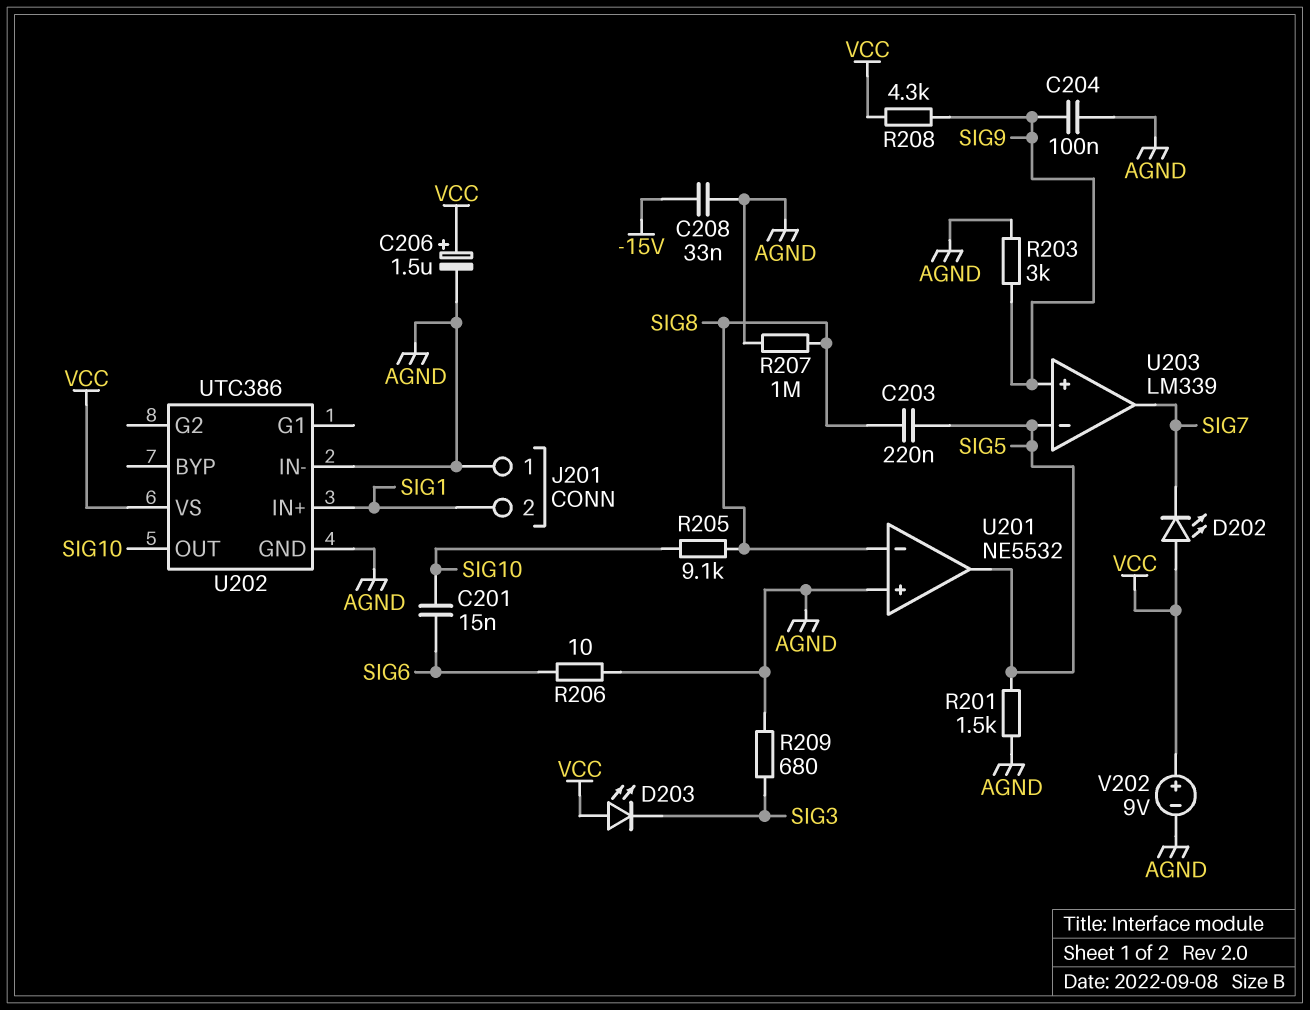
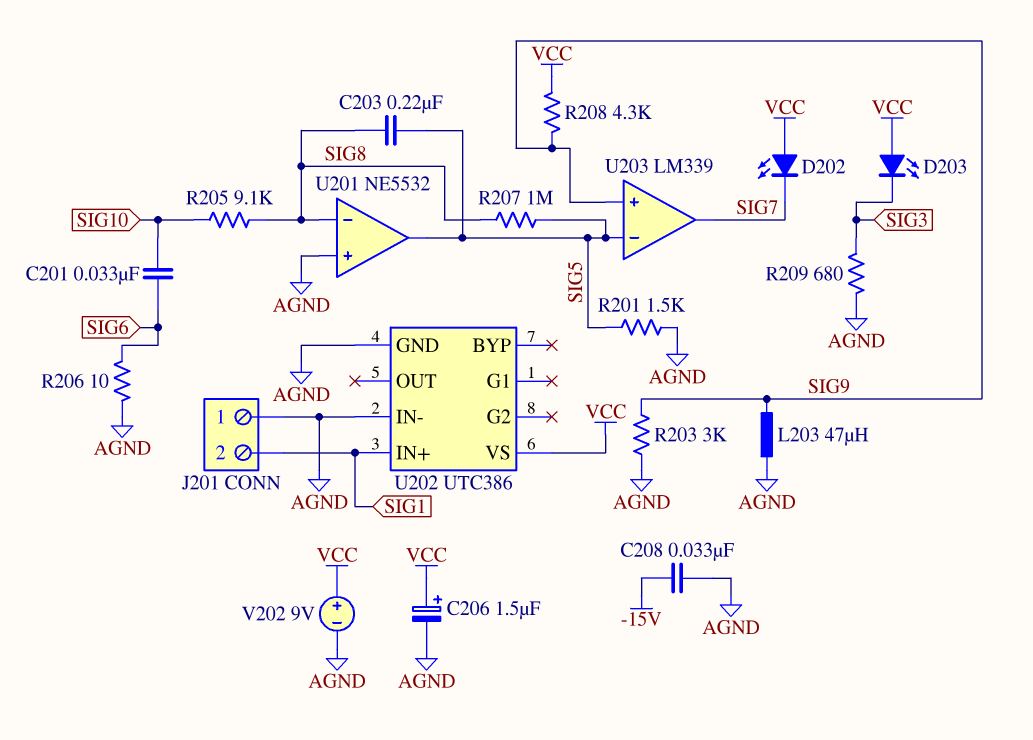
C201: 15nF (SIG6, SIG10) -> 33nF (SIG6, SIG10)
C204: 100nF (AGND, SIG9) -> none
L203: none -> 47uH (AGND, SIG9)
R207: 1M (AGND, SIG8) -> 1M (SIG5, SIG8)
U202 pin OUT: SIG10 -> none

